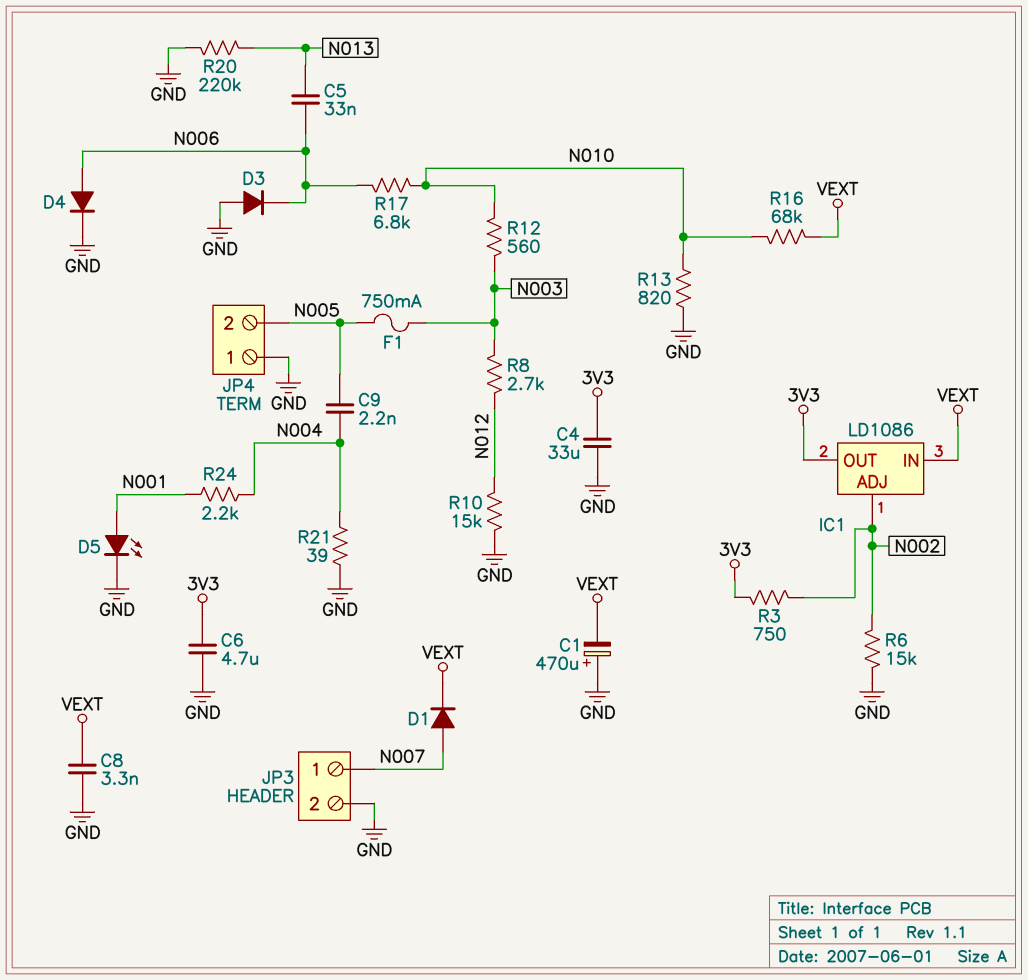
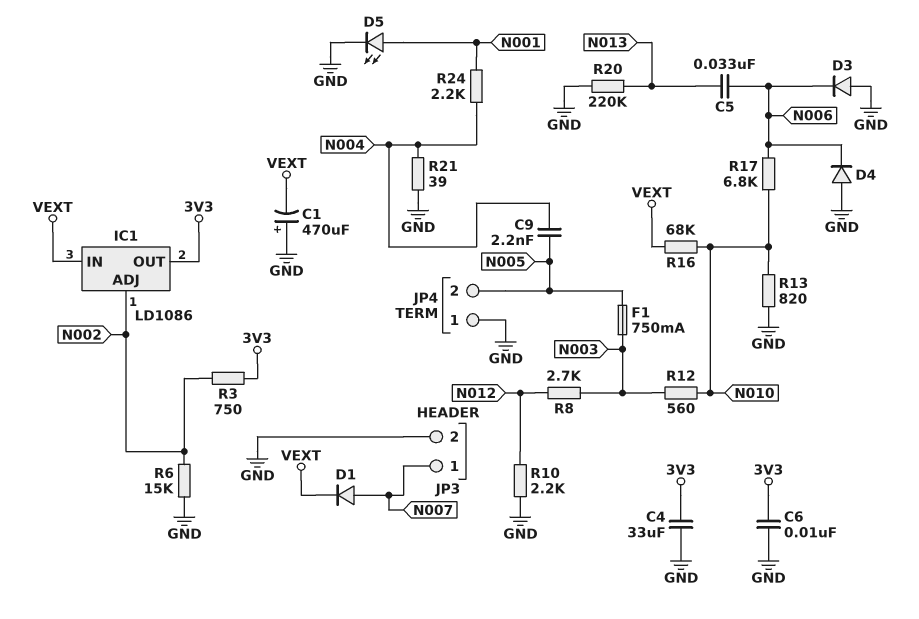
C6: 4.7uF (3V3, GND) -> 10nF (3V3, GND)
C8: 3.3nF (GND, VEXT) -> none
D4: diode (A N006, K GND) -> diode (A GND, K N006)
R10: 15k (GND, N012) -> 2.2k (GND, N012)

